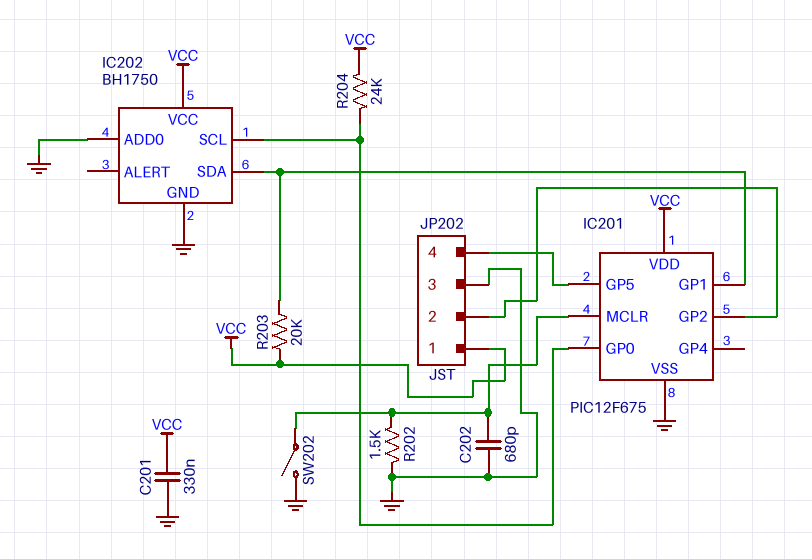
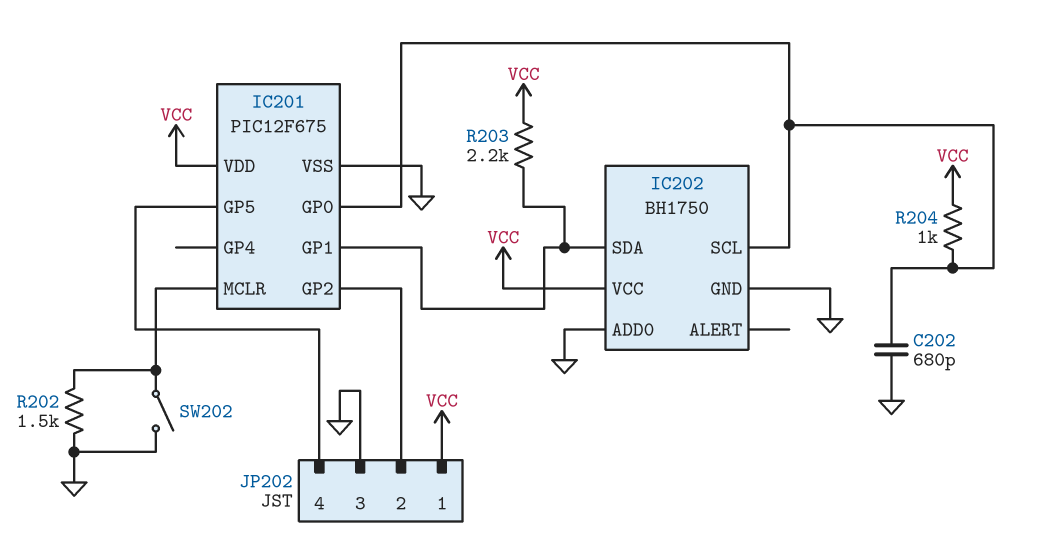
C201: 330nF (GND, VCC) -> none
C202: 680pF (GND, IC201/MCLR) -> 680pF (GND, IC201/GP0)
R203: 20k (IC201/GP1, VCC) -> 2.2k (IC201/GP1, VCC)
R204: 24k (IC201/GP0, VCC) -> 1k (IC201/GP0, VCC)

